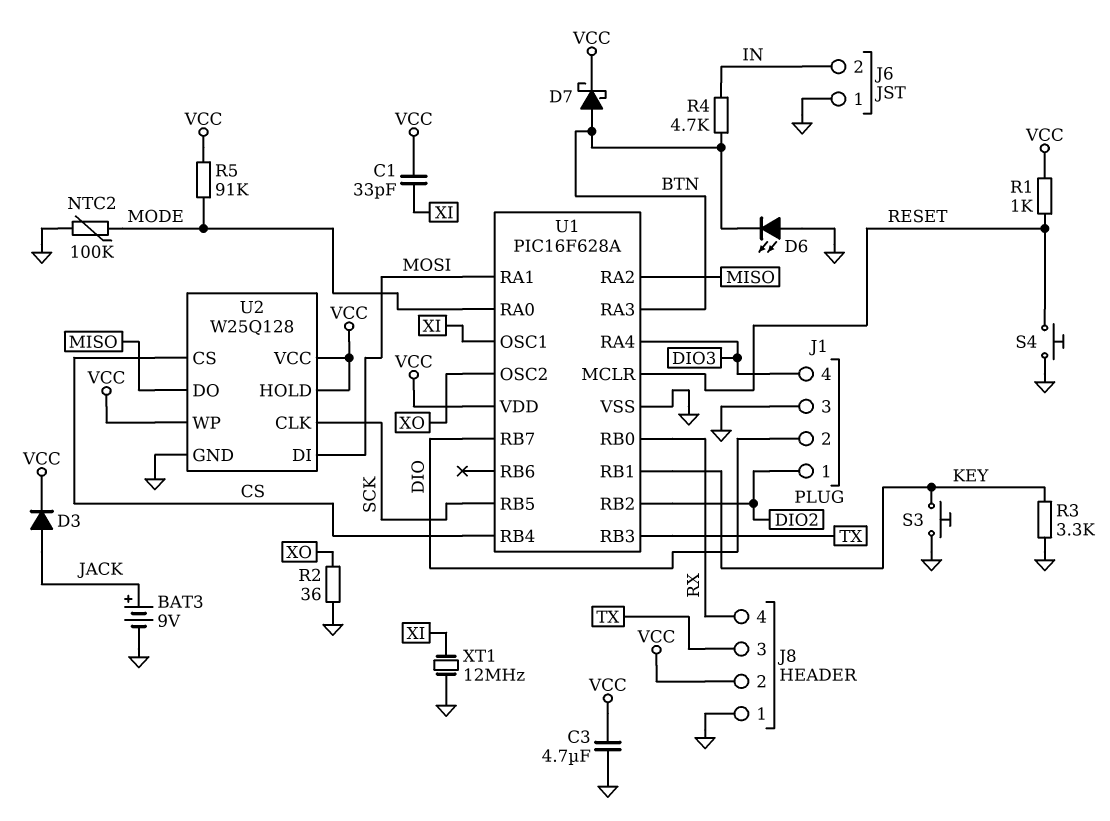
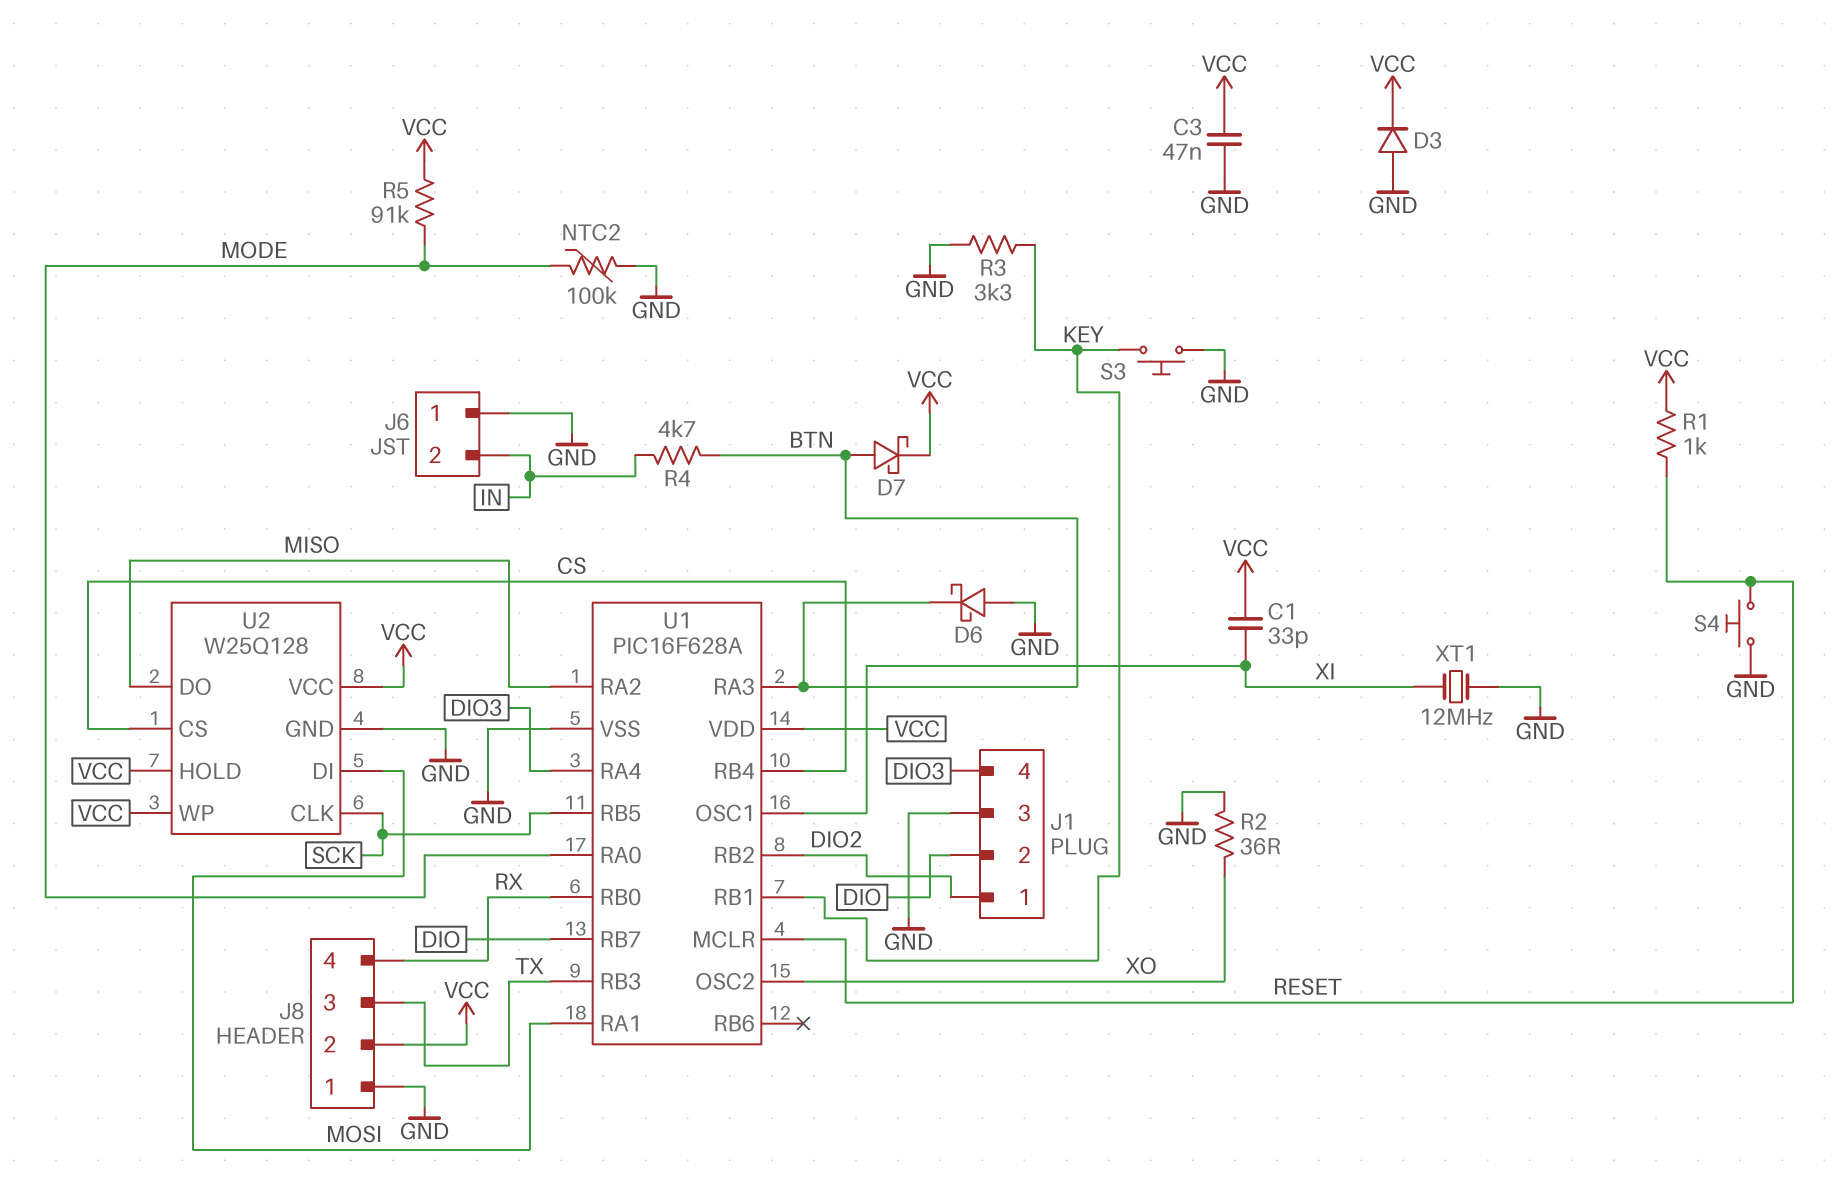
BAT3: 9V (plus JACK, minus GND) -> none
C3: 4.7uF (GND, VCC) -> 47nF (GND, VCC)
D3: diode (A JACK, K VCC) -> diode (A GND, K VCC)
D6: LED (A GND, K BTN) -> schottky (A GND, K BTN)

